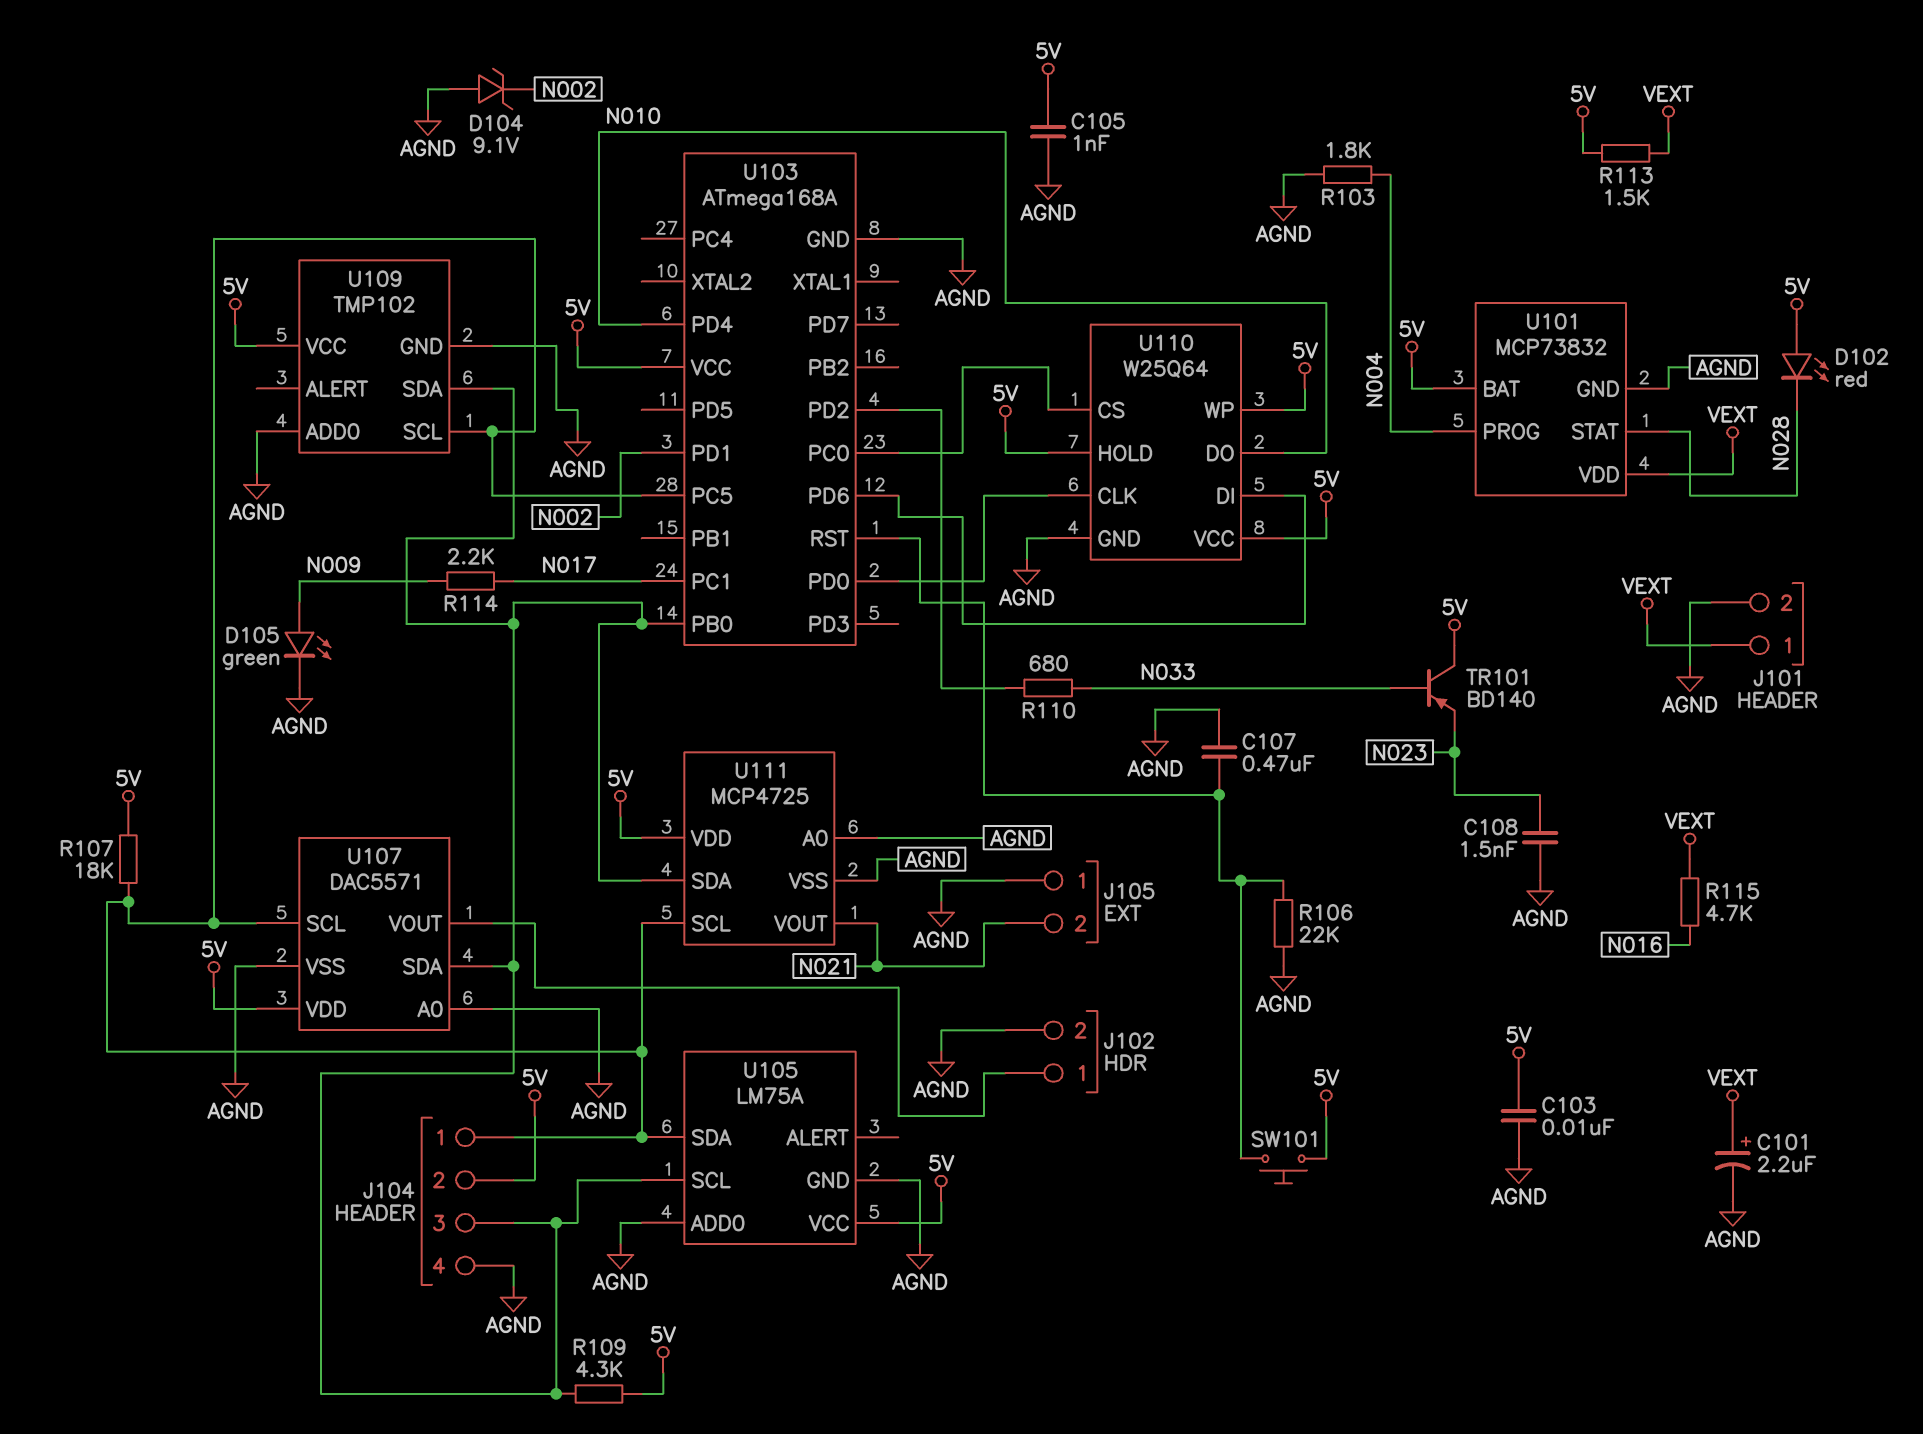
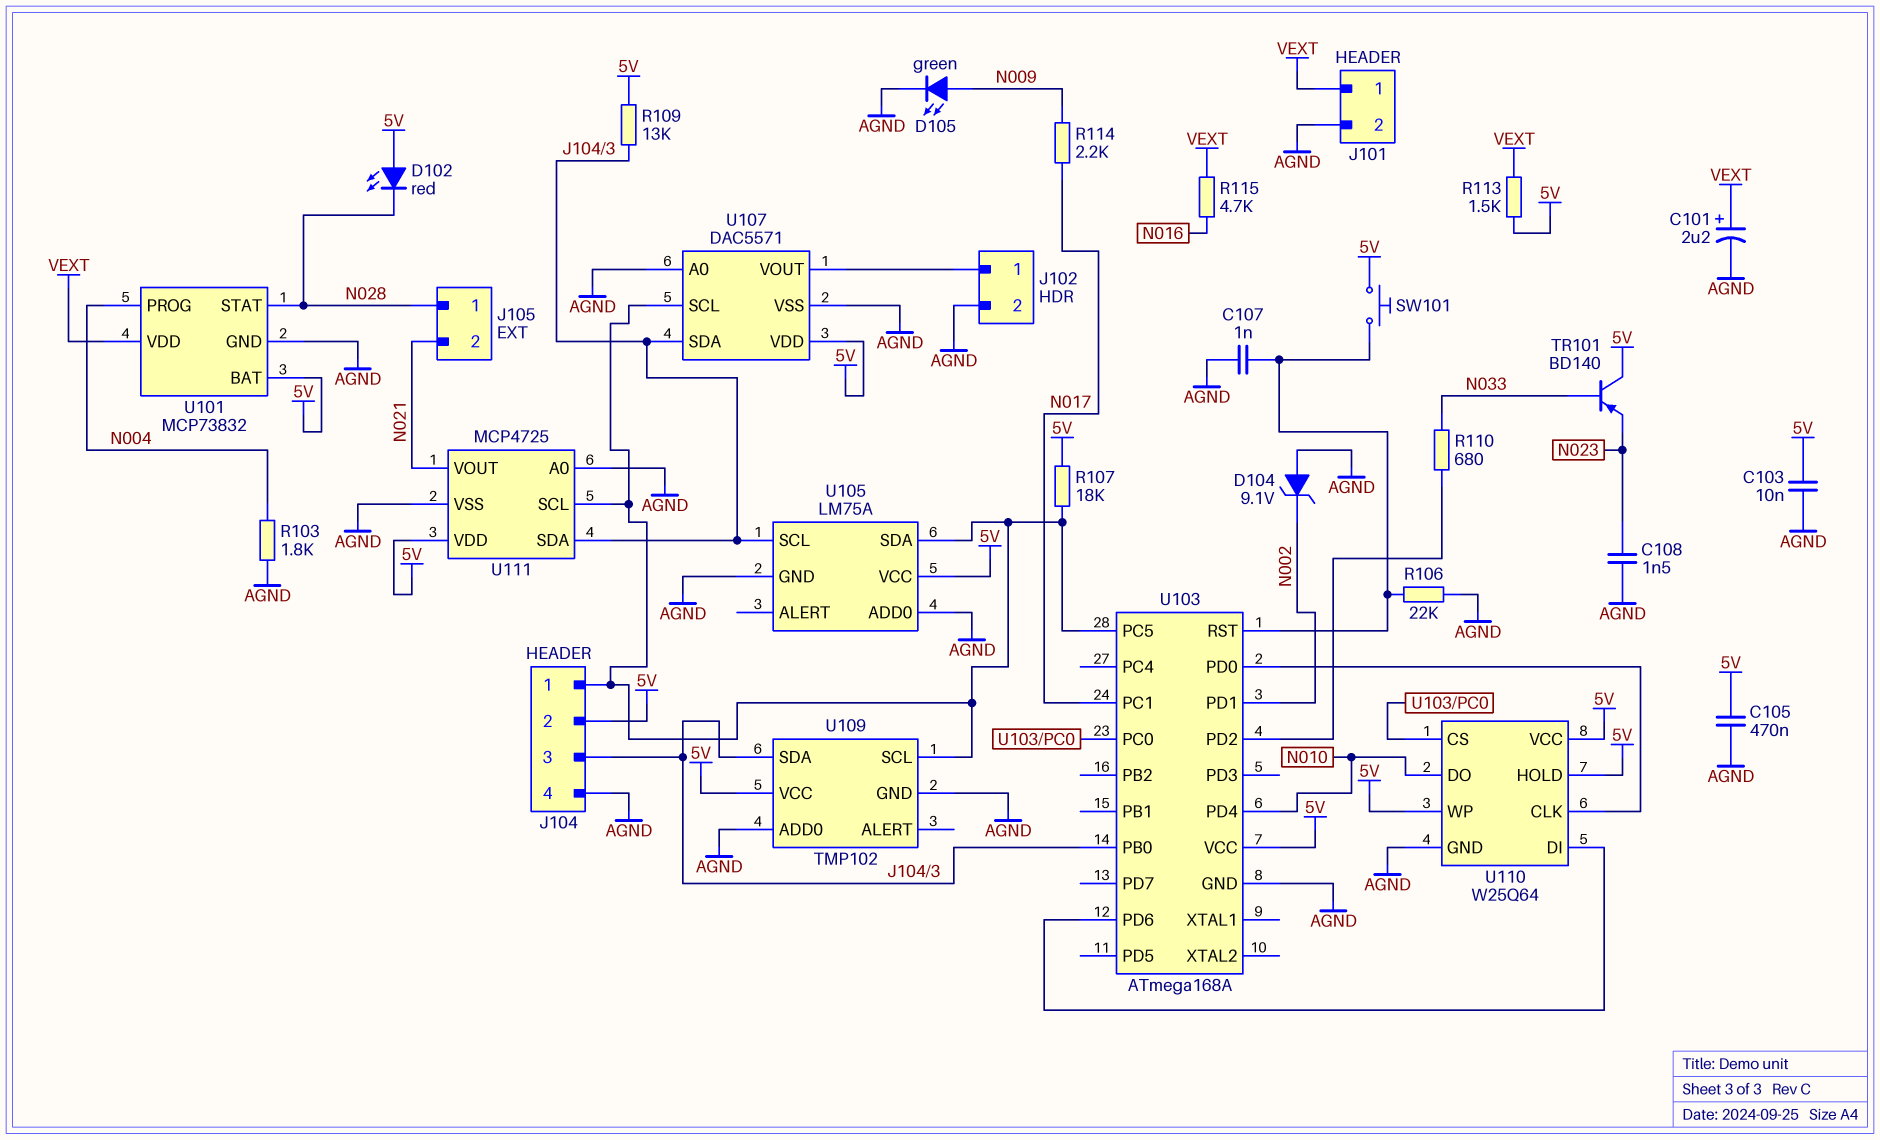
C105: 1nF (5V, AGND) -> 470nF (5V, AGND)
C107: 470nF (AGND, U103/RST) -> 1nF (AGND, U103/RST)
J105 pin 1: AGND -> N028
R109: 4.3k (5V, J104/3) -> 13k (5V, J104/3)

